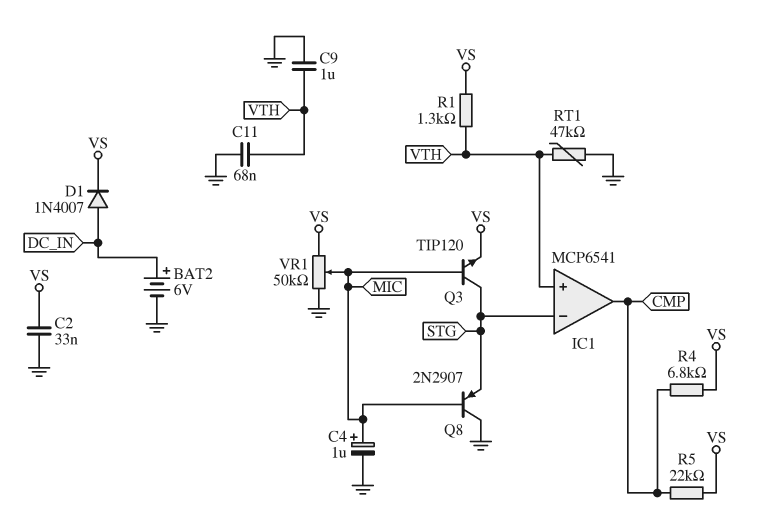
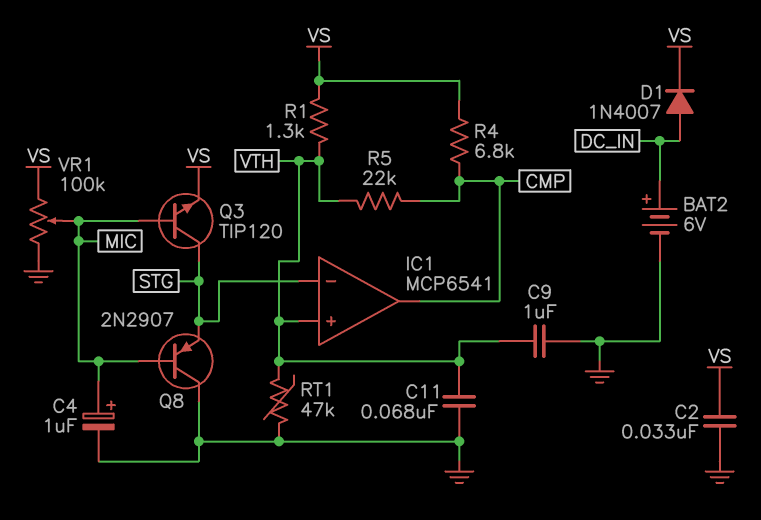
R5: 22k (CMP, VS) -> 22k (CMP, VTH)
VR1: 50k (GND, VS, wiper MIC) -> 100k (GND, VS, wiper MIC)

